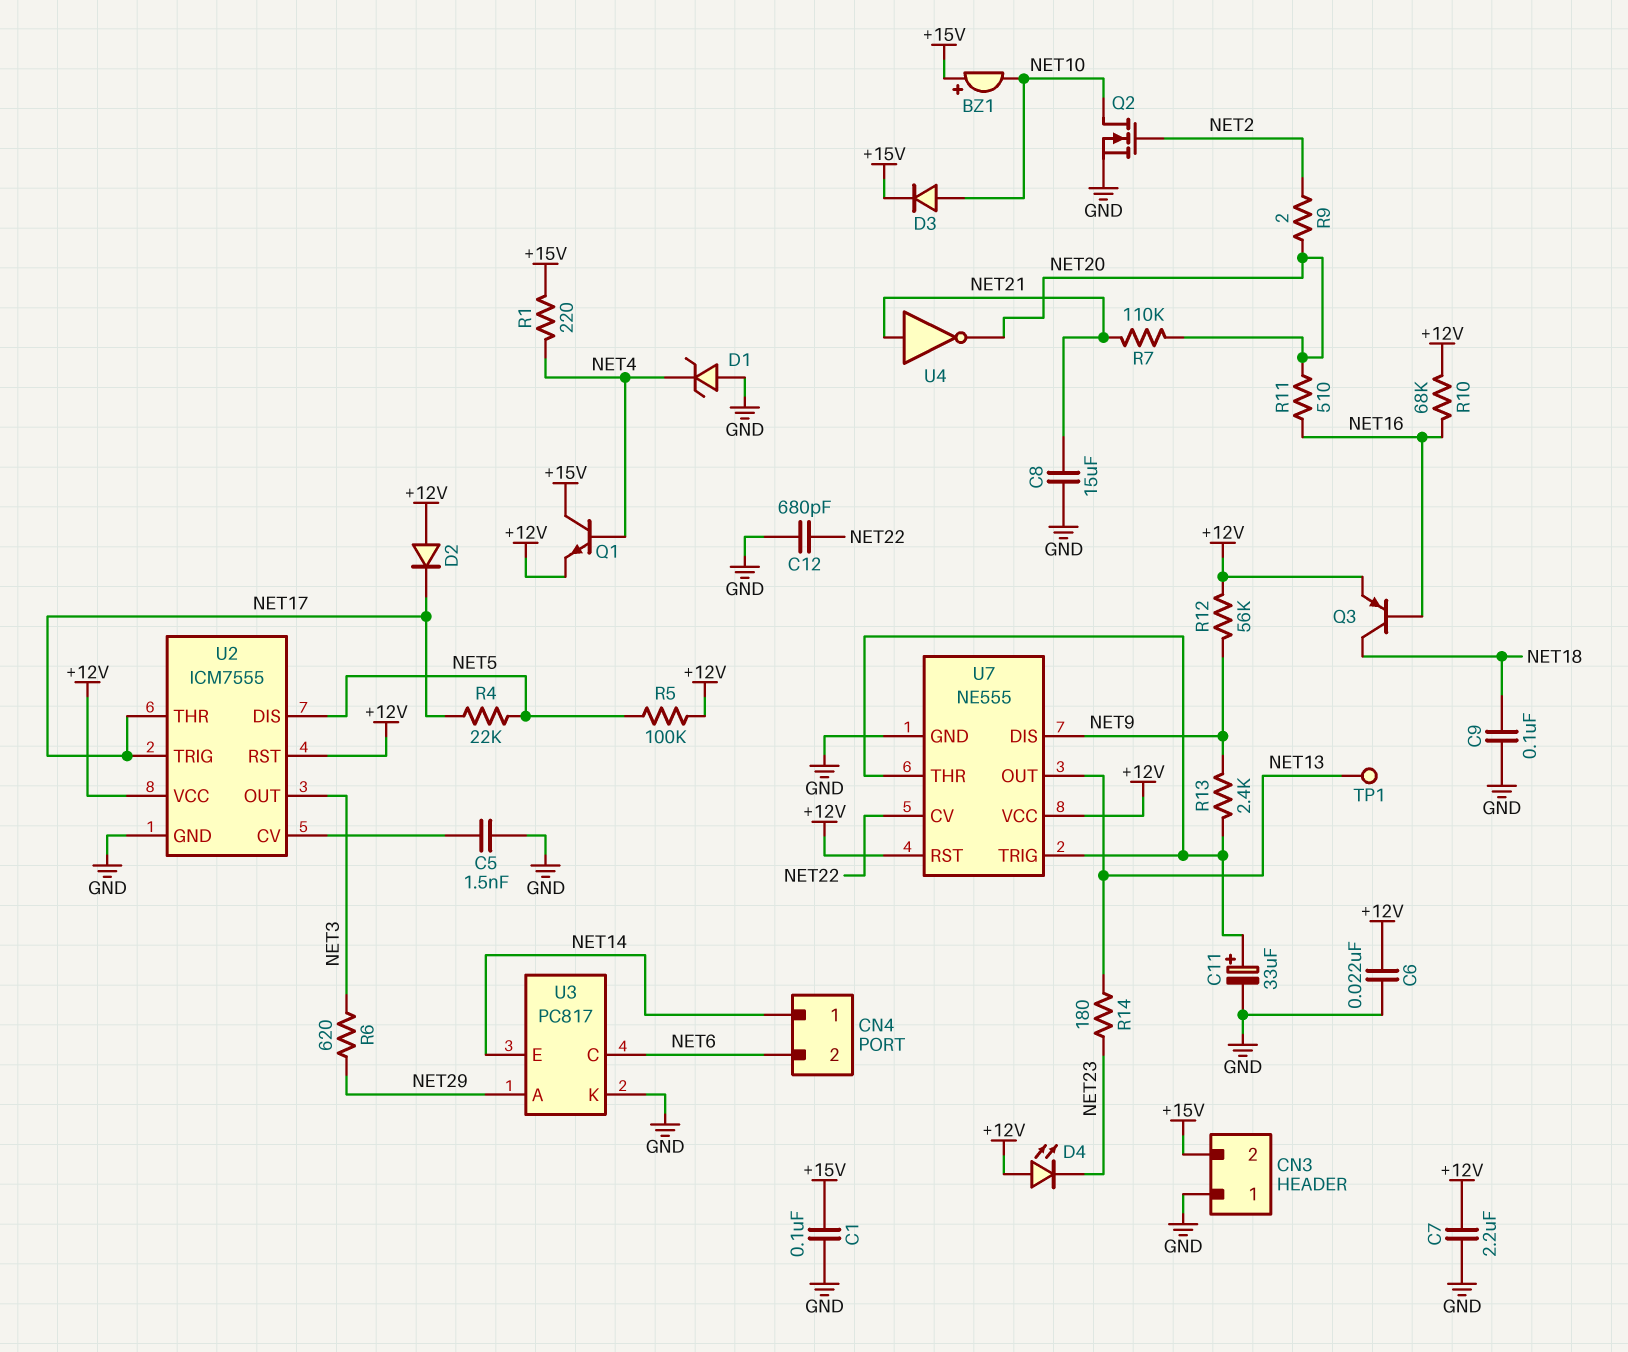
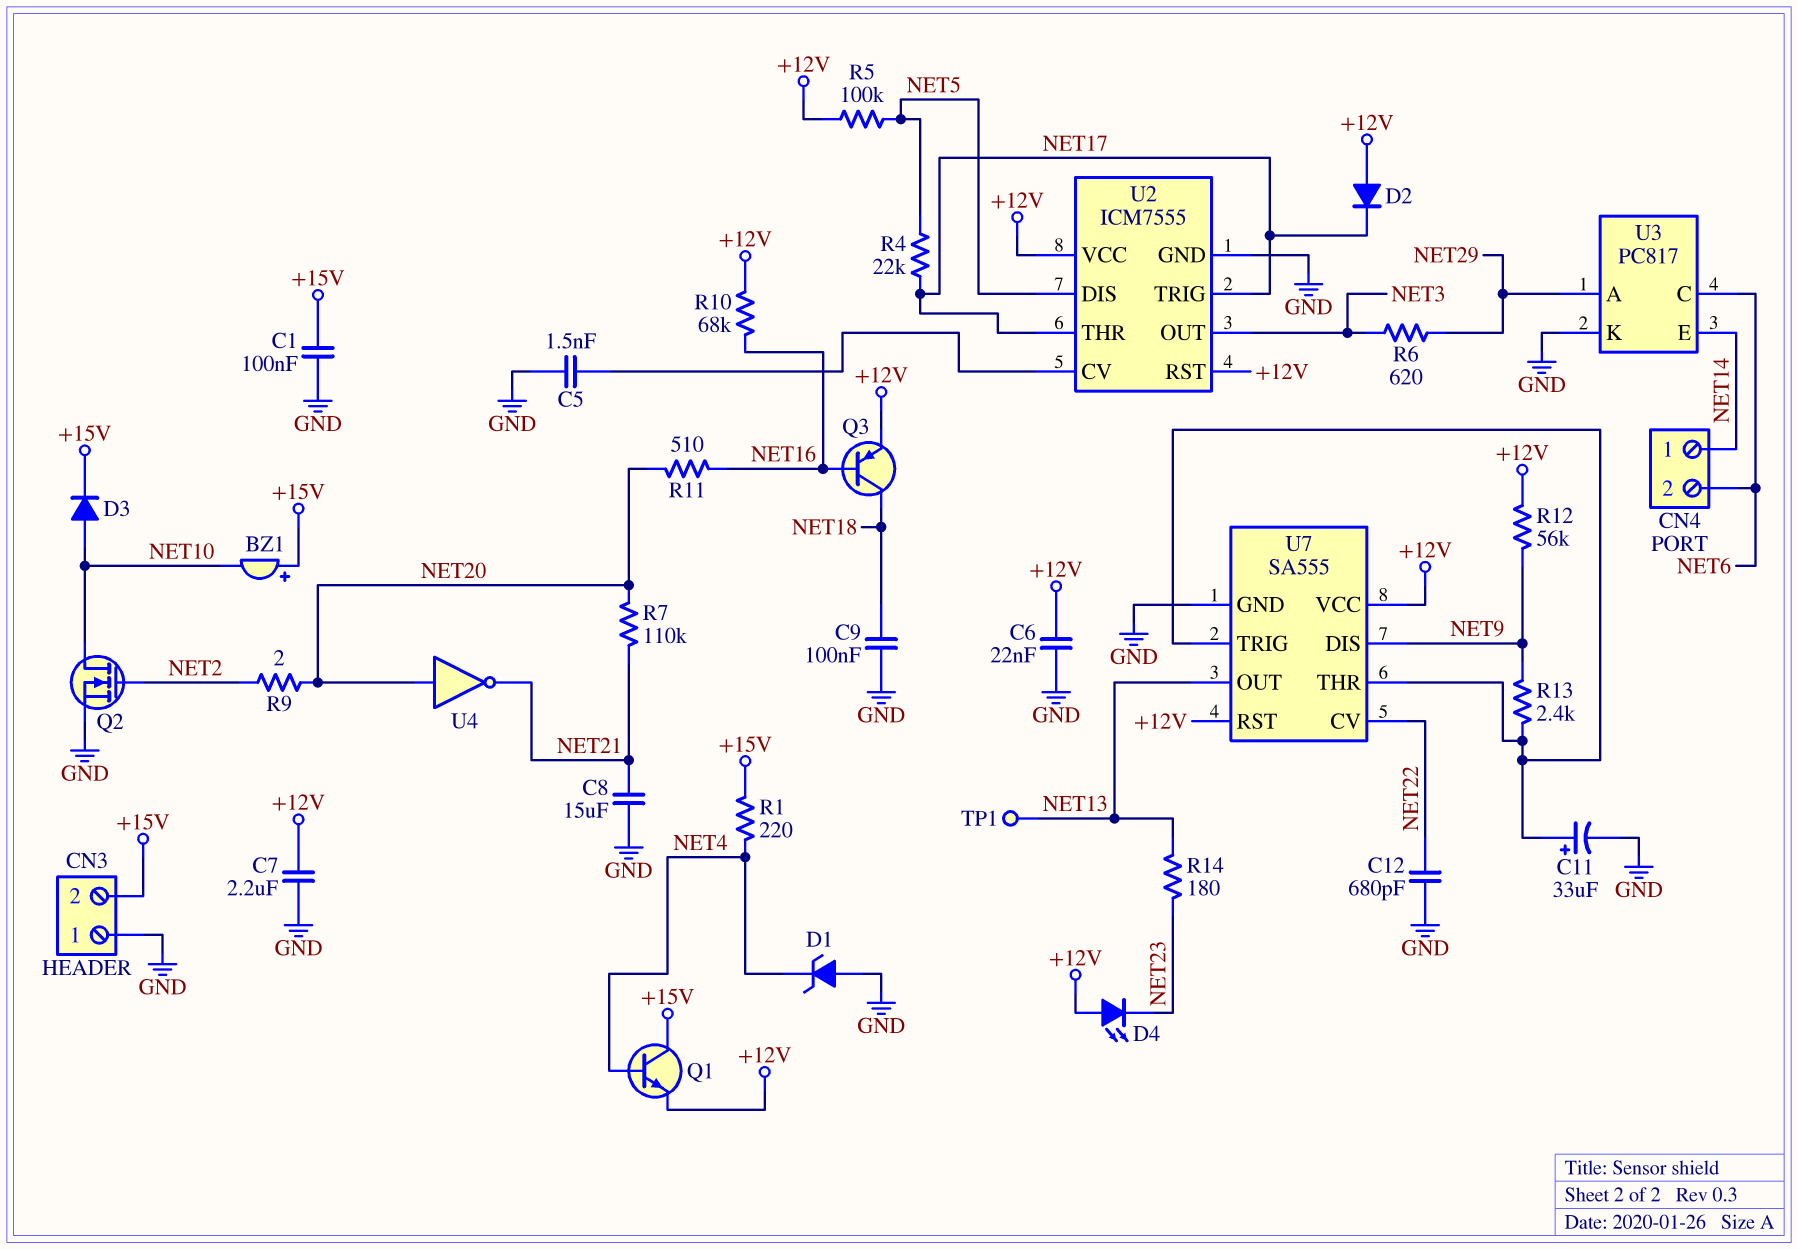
U4: NOT (in NET21, out NET20) -> NOT (in NET20, out NET21)
U7: NE555 -> SA555

